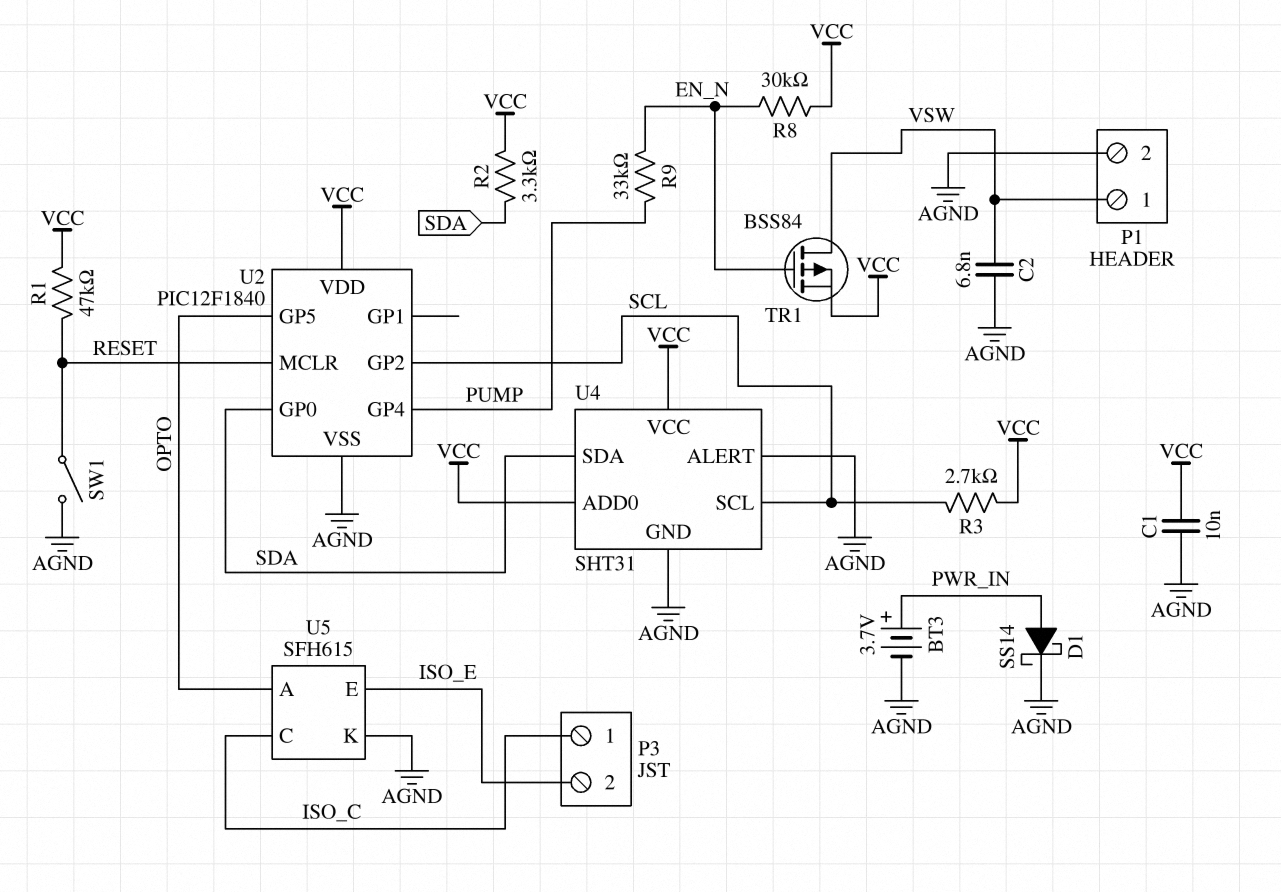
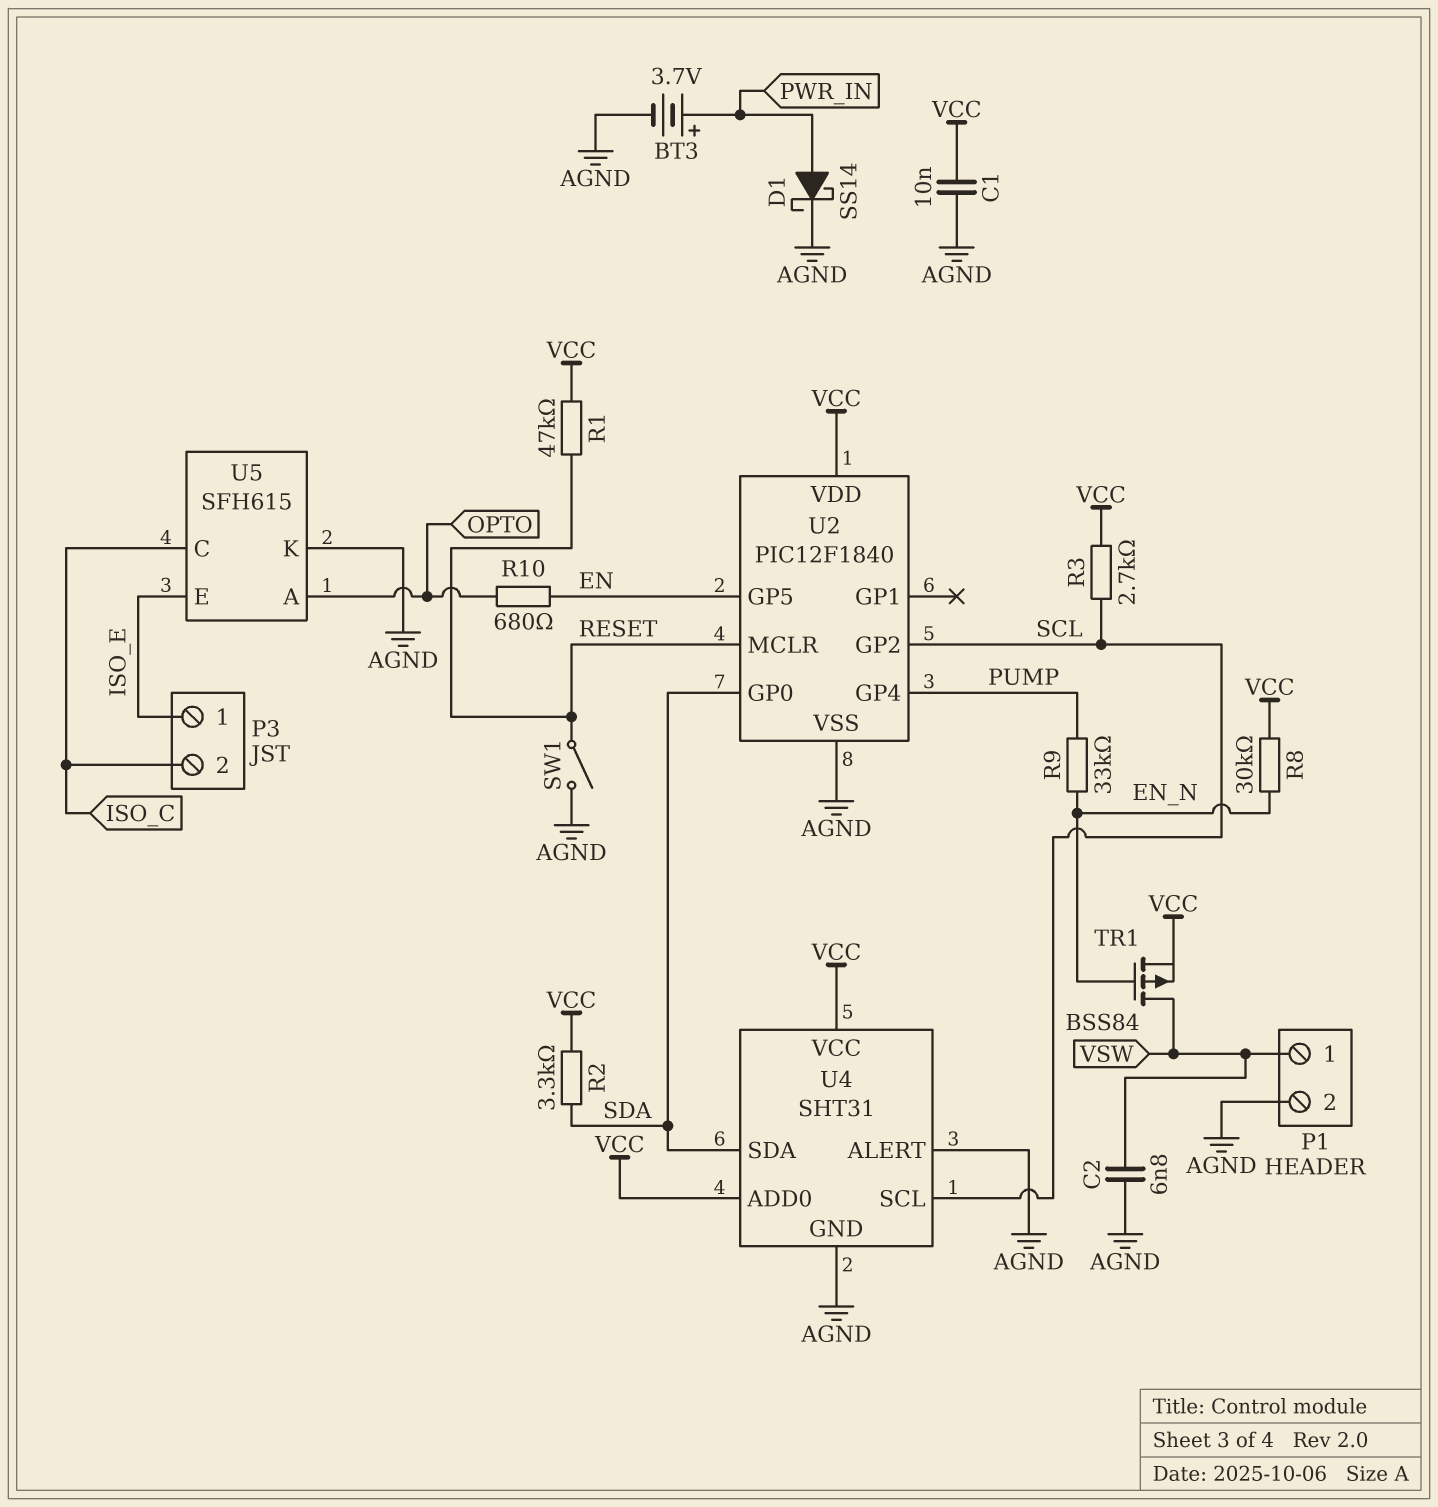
P3 pin 1: ISO_C -> ISO_E
P3 pin 2: ISO_E -> ISO_C
R10: none -> 680 (EN, OPTO)
U2 pin GP5: OPTO -> EN

